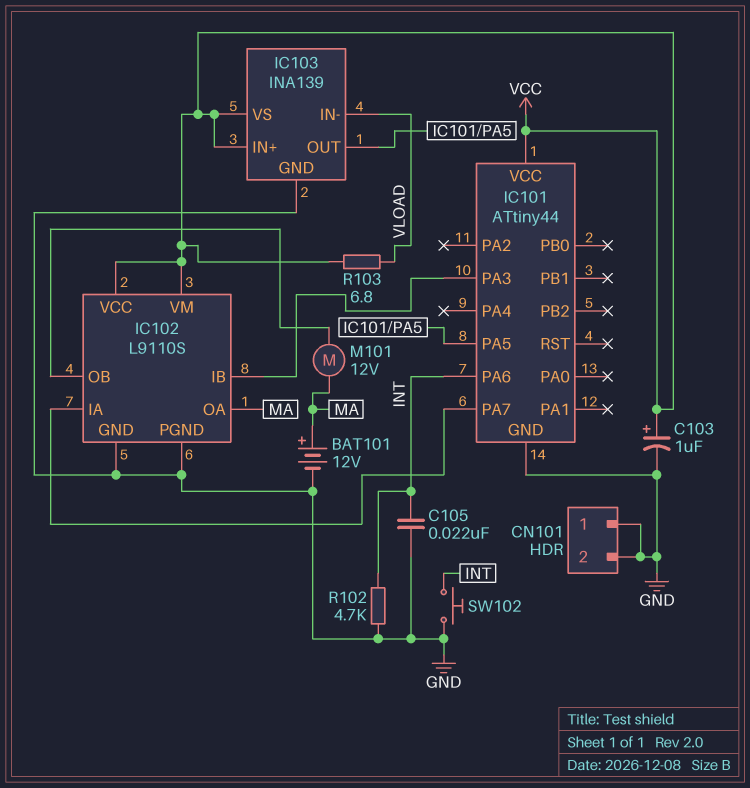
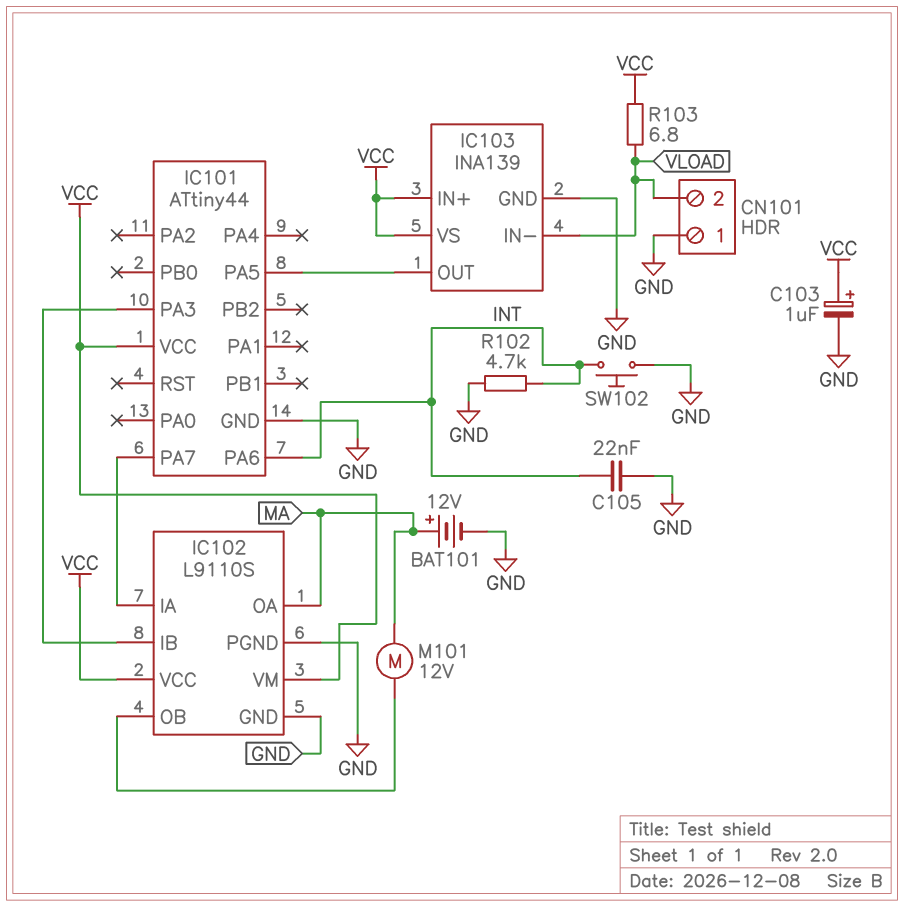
CN101 pin 2: GND -> VLOAD

